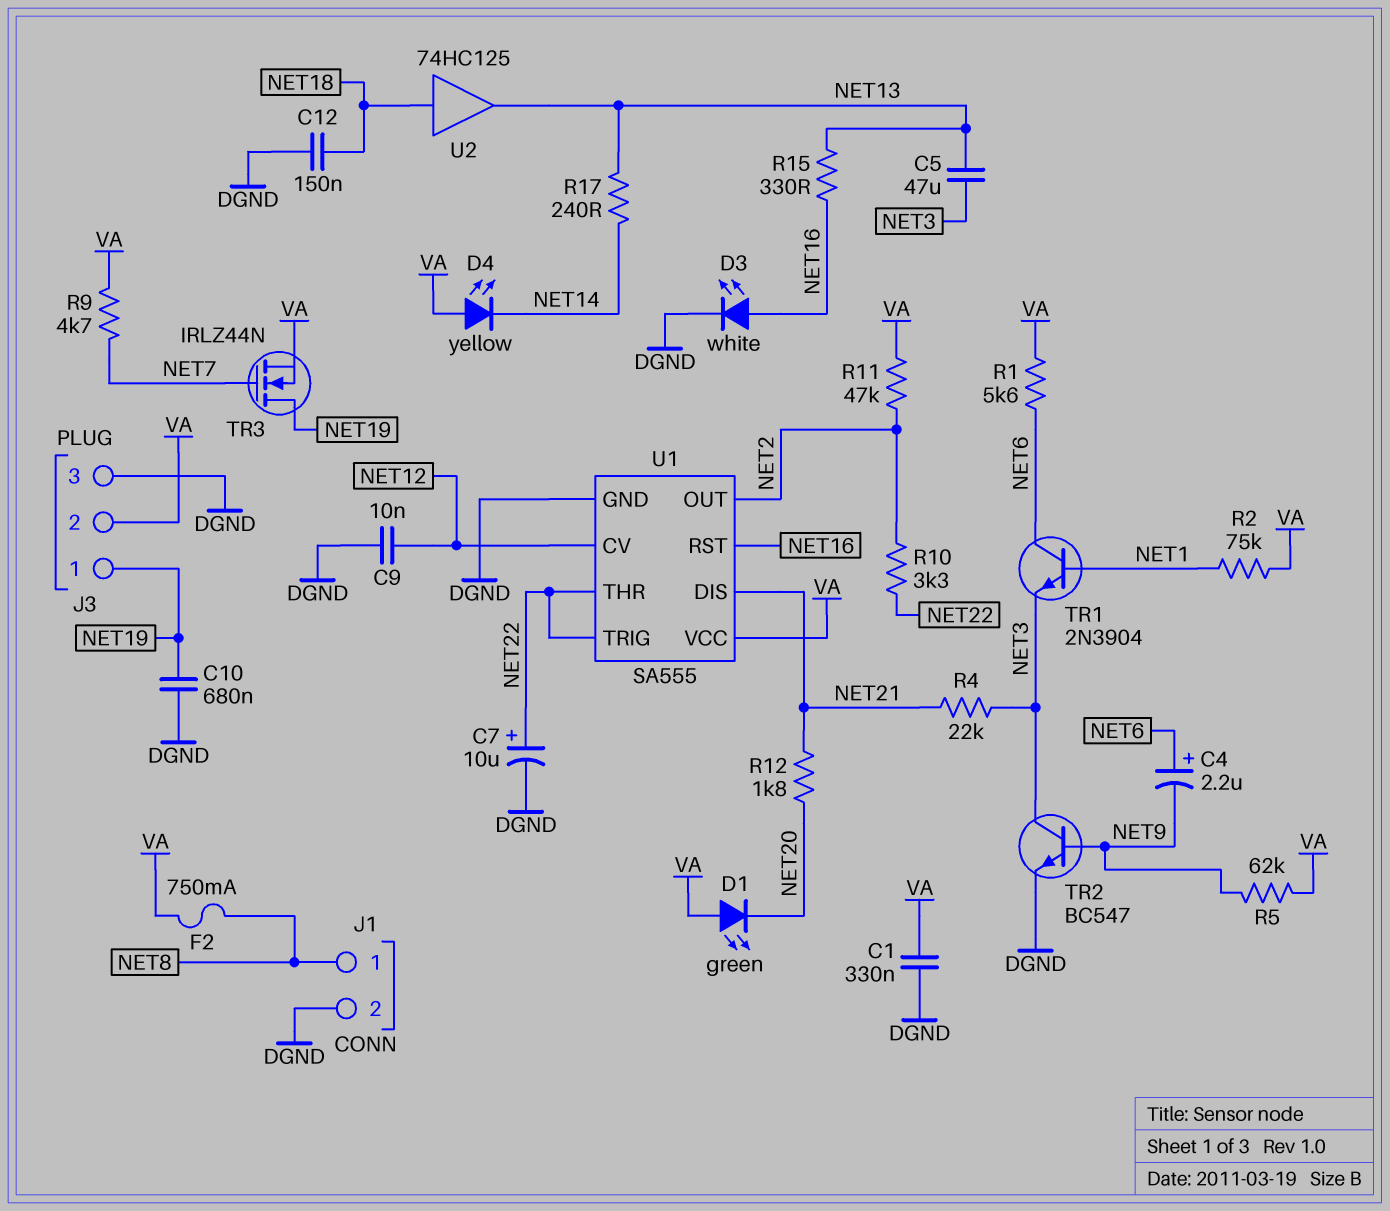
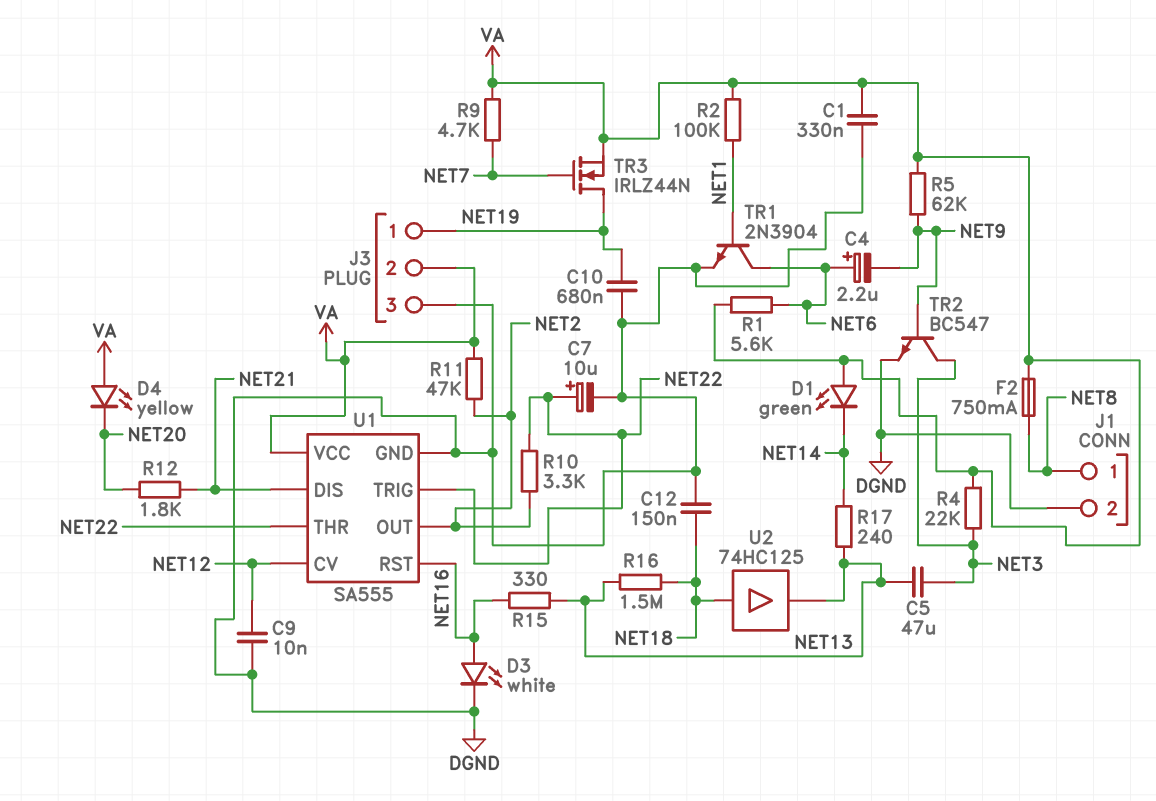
D1: LED green (A VA, K NET20) -> LED green (A VA, K NET14)
D4: LED yellow (A VA, K NET14) -> LED yellow (A VA, K NET20)
R2: 75k (NET1, VA) -> 100k (NET1, VA)
R4: 22k (NET3, NET21) -> 22k (NET3, VA)
R16: none -> 1.5M (NET13, NET18)
TR1: NPN 2N3904 (B NET1, C NET6, E NET3) -> NPN 2N3904 (B NET1, C NET6, E DGND)

